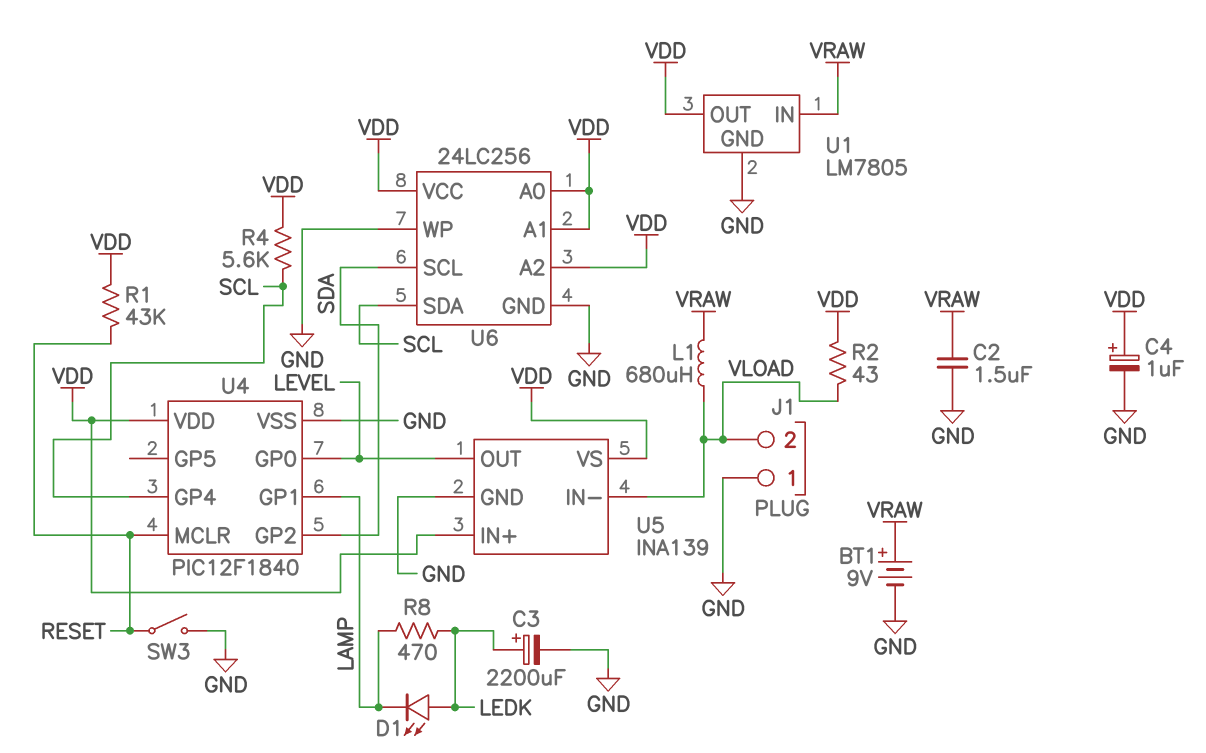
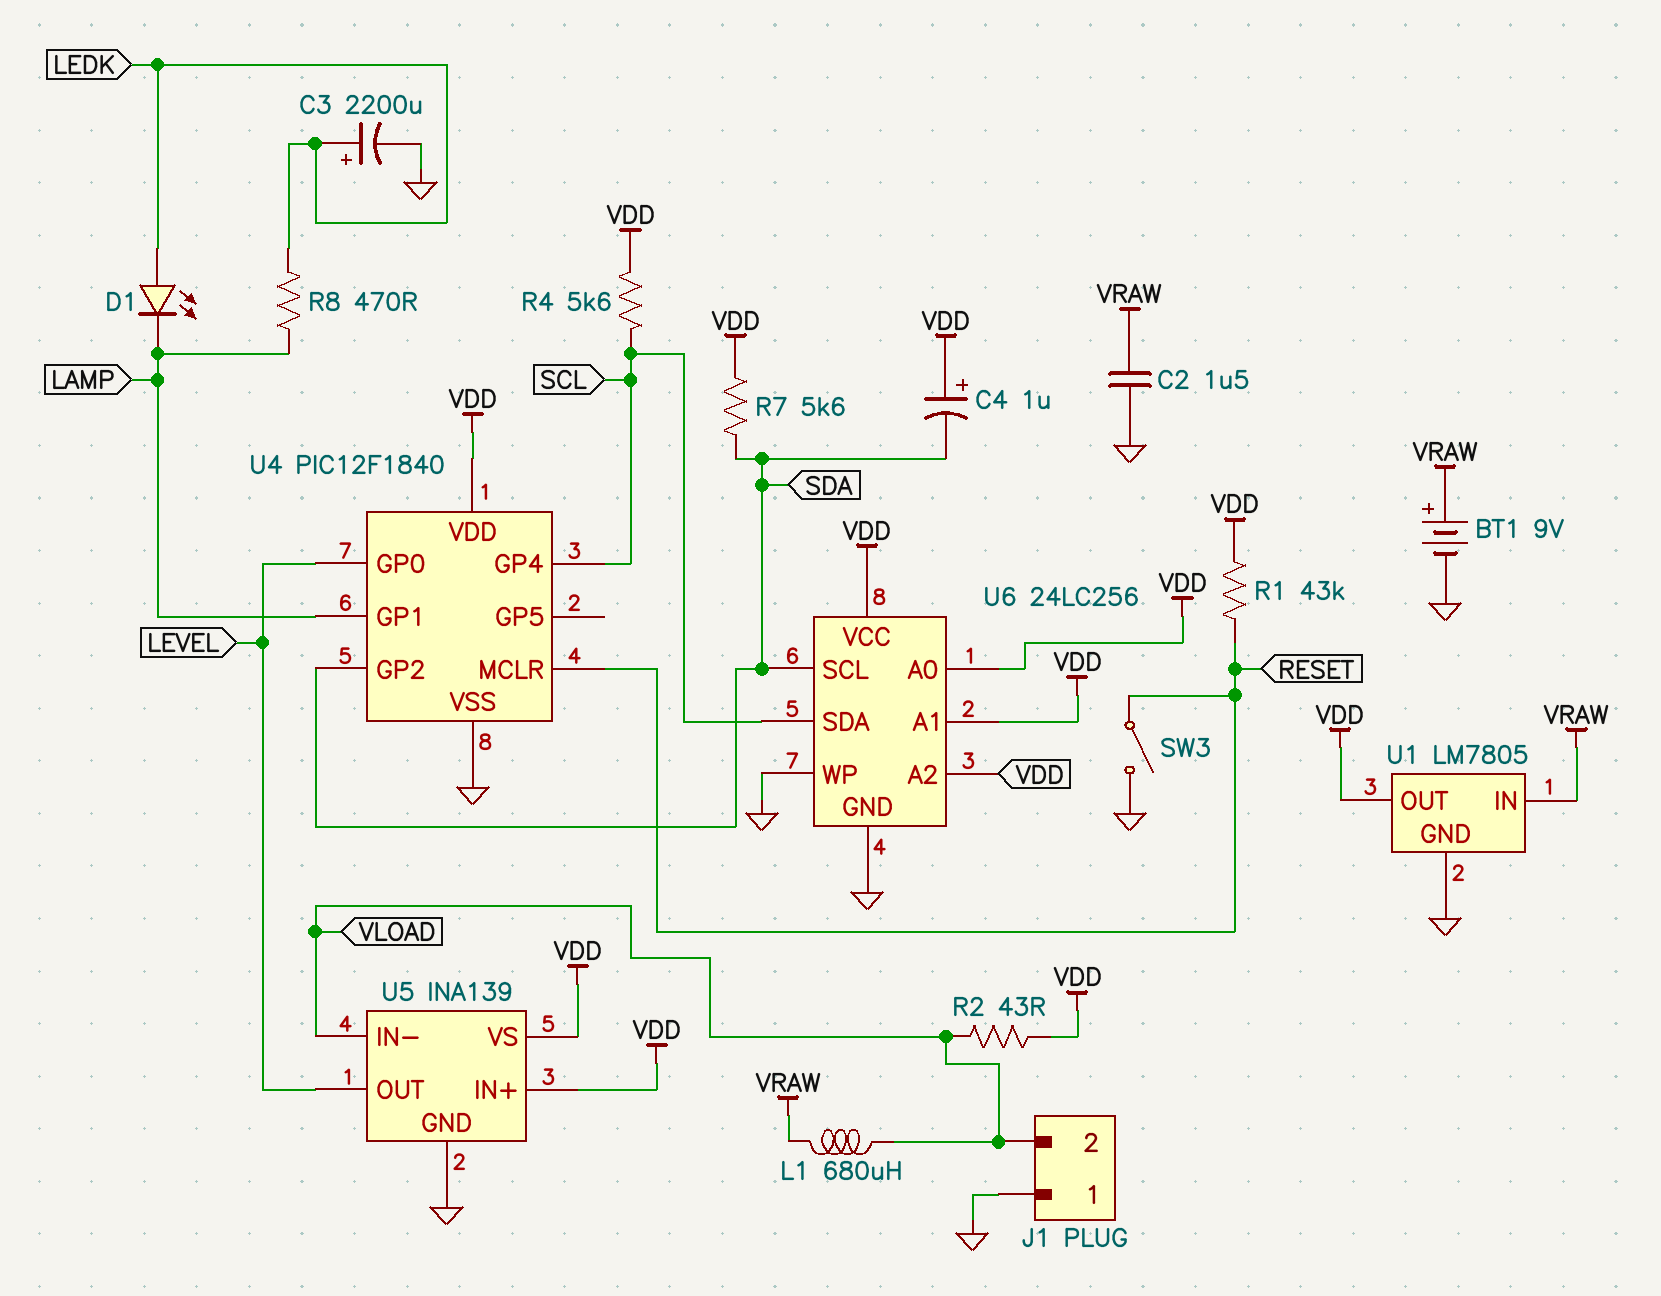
C4: 1uF (plus VDD, minus GND) -> 1uF (plus VDD, minus SDA)
R7: none -> 5.6k (SDA, VDD)

